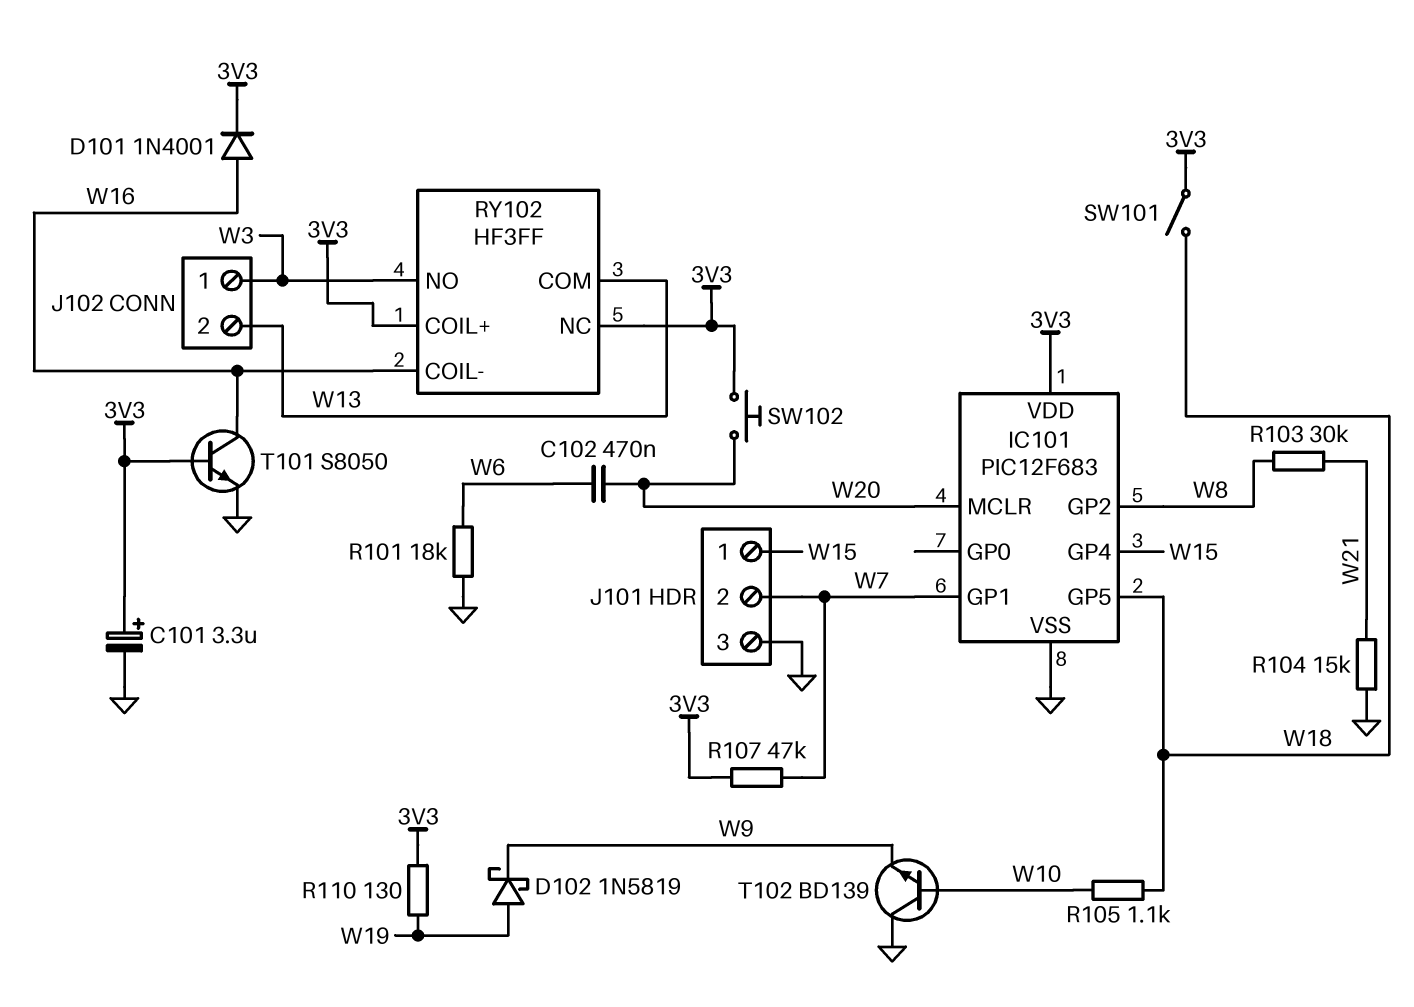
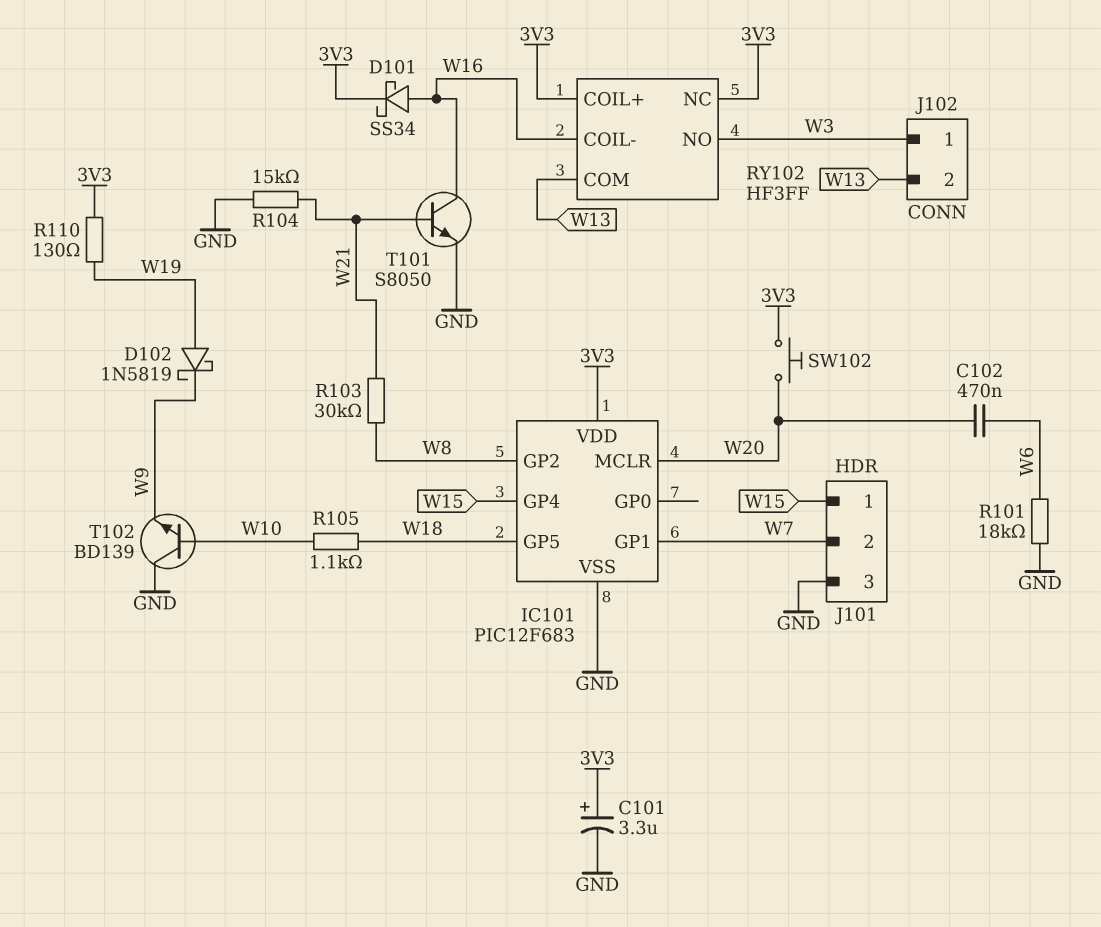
D101: diode 1N4001 (A W16, K 3V3) -> schottky SS34 (A W16, K 3V3)
R107: 47k (3V3, W7) -> none
SW101: switch (3V3, W18) -> none
T101: NPN S8050 (B 3V3, C W16, E GND) -> NPN S8050 (B W21, C W16, E GND)

